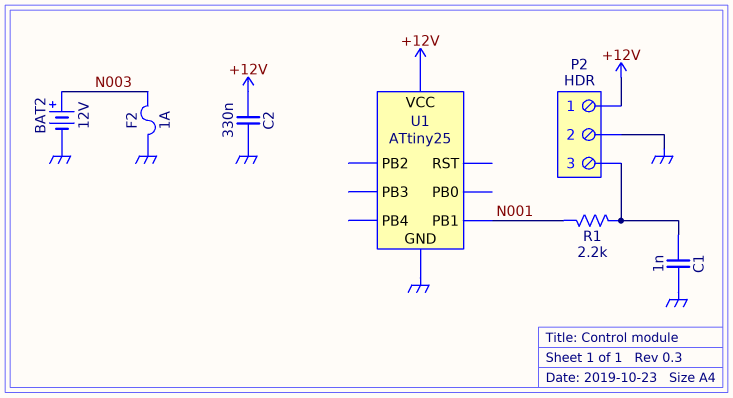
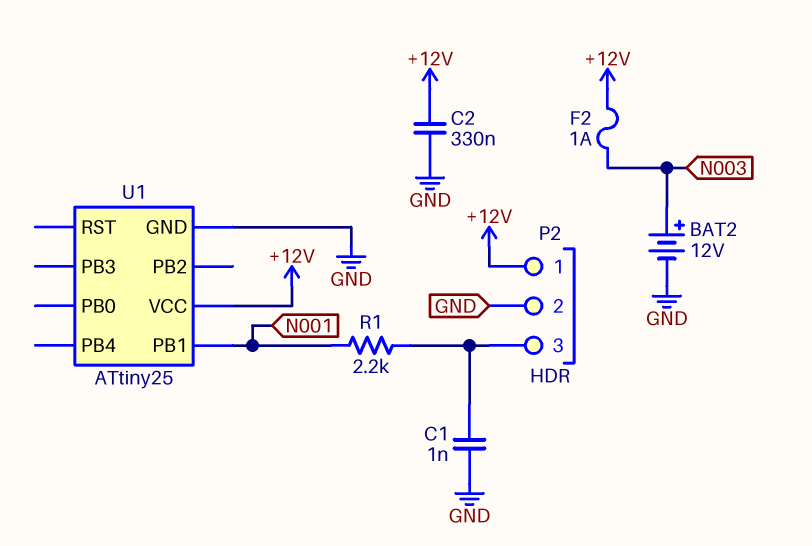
F2: 1A (GND, N003) -> 1A (+12V, N003)

